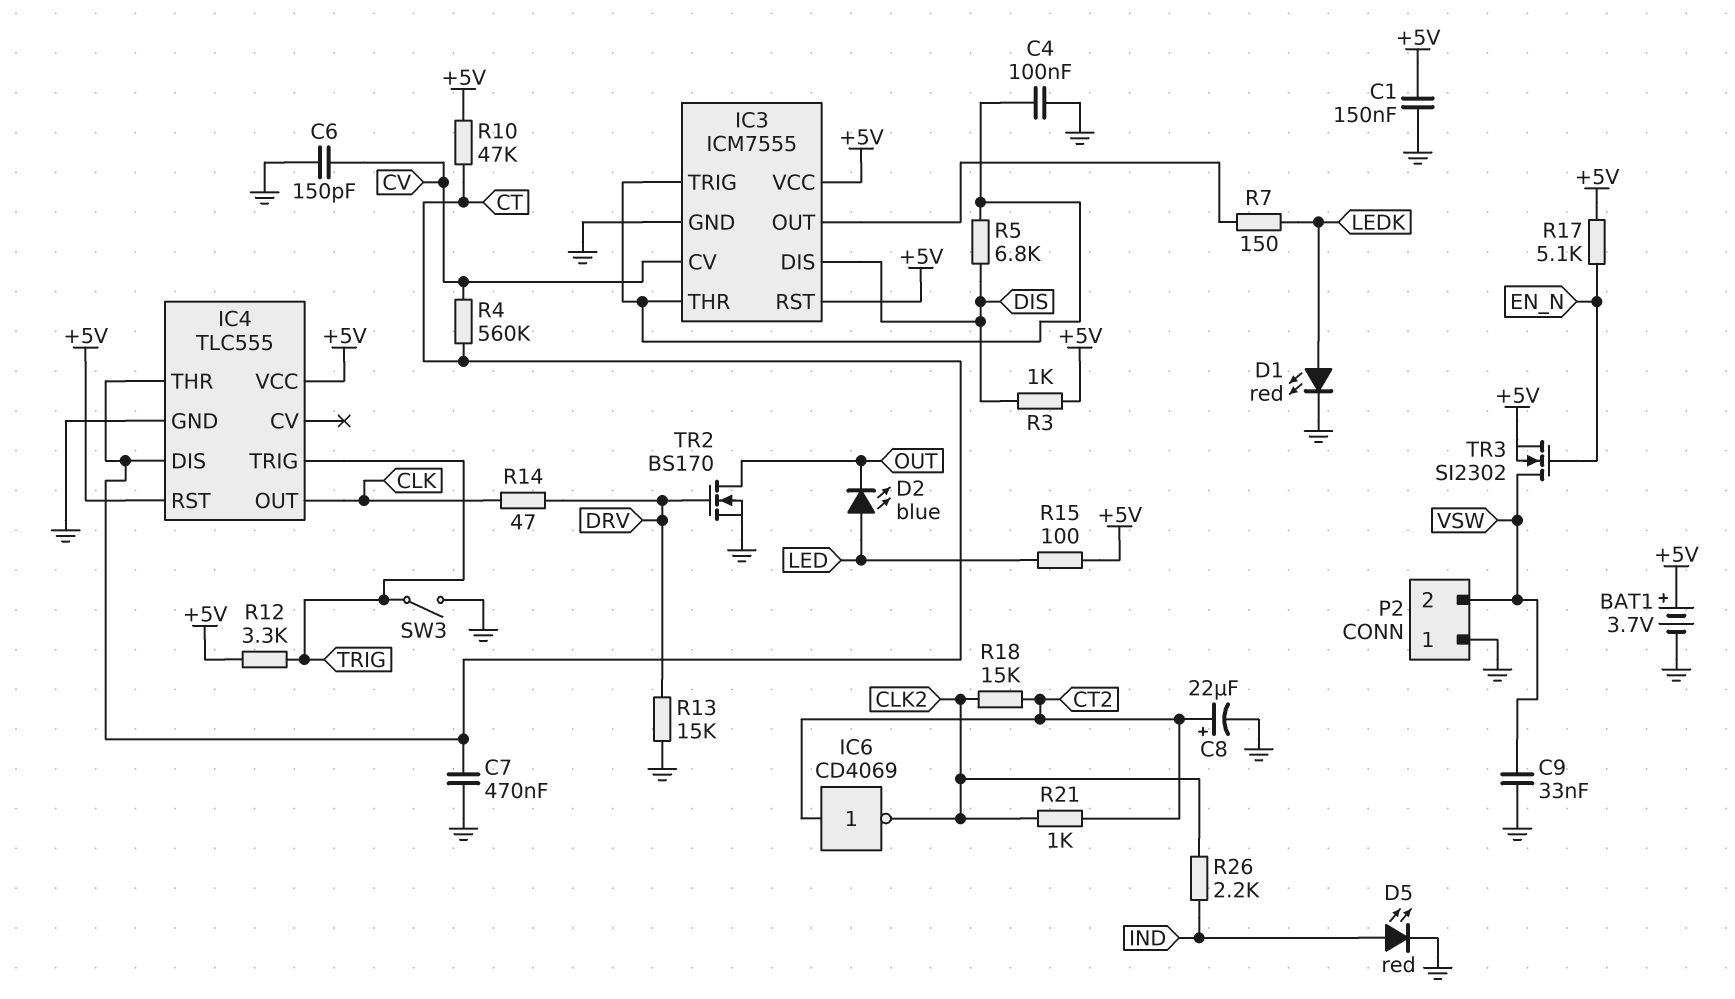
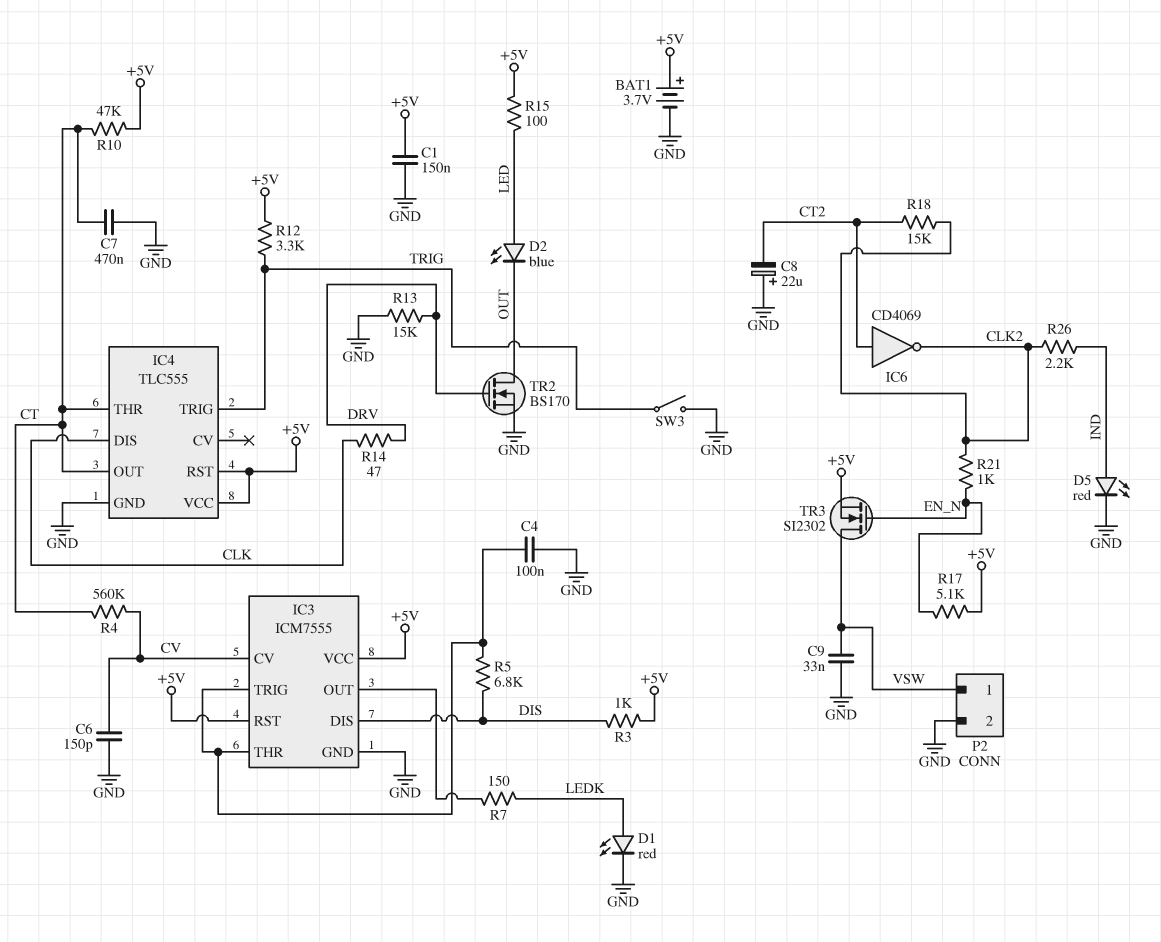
C8: 22uF (plus CT2, minus GND) -> 22uF (plus GND, minus CT2)
IC4 pin DIS: CT -> CLK
IC4 pin OUT: CLK -> CT
P2 pin 1: GND -> VSW
P2 pin 2: VSW -> GND
R21: 1k (CLK2, CT2) -> 1k (CLK2, EN_N)

